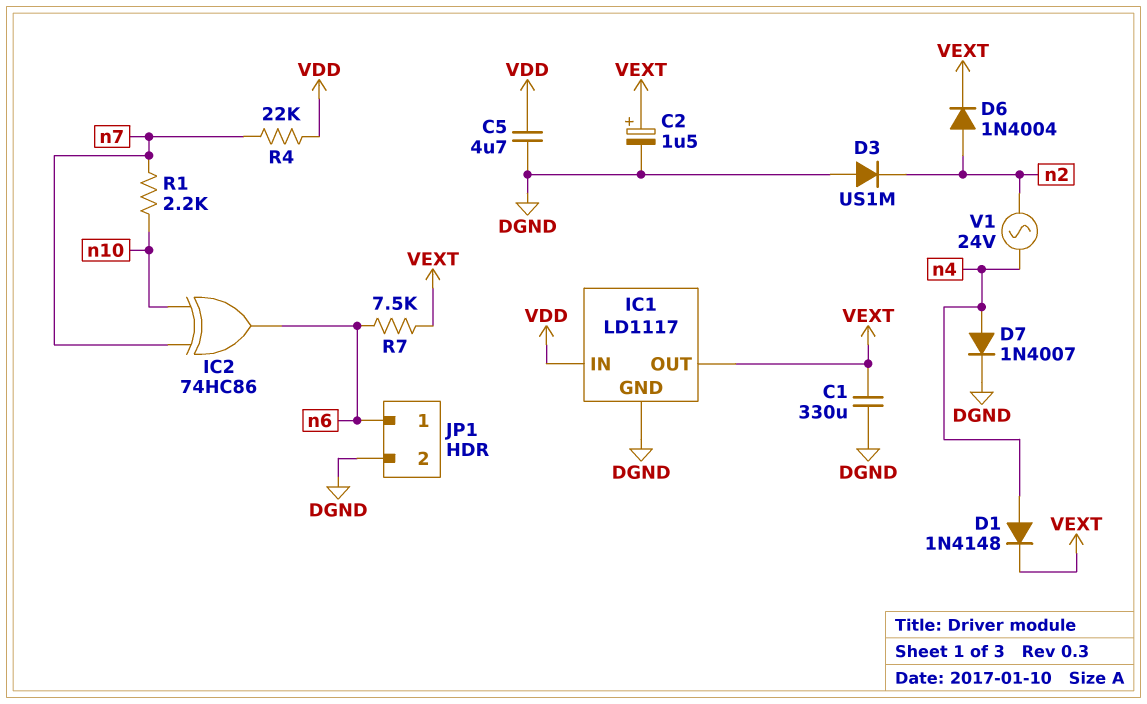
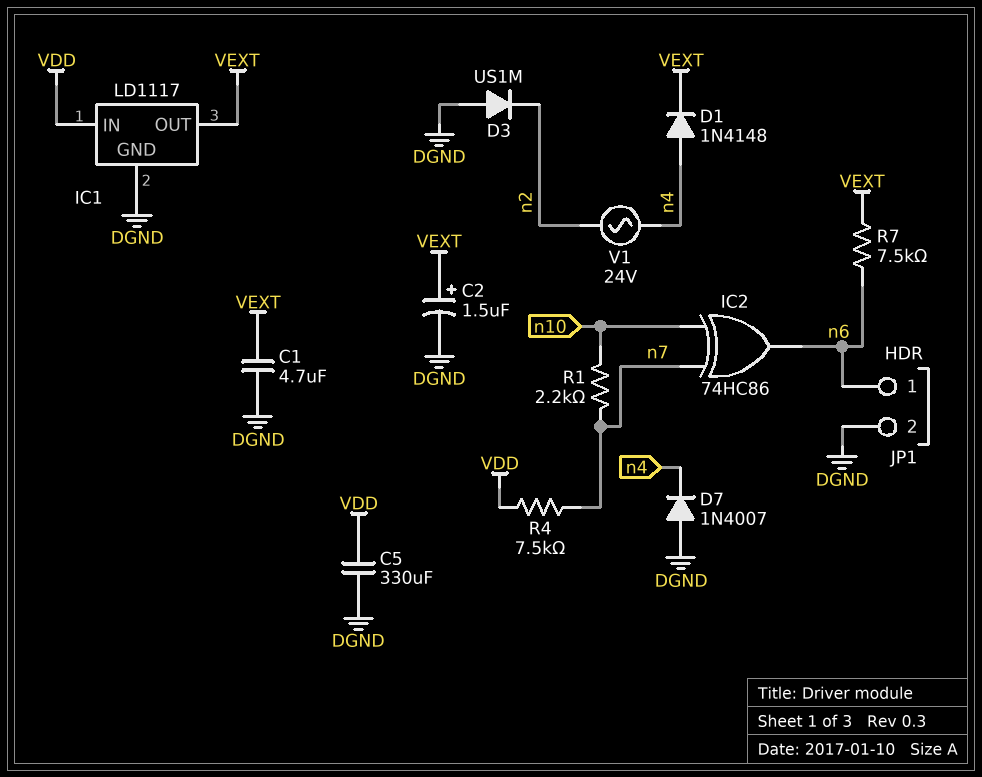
C1: 330uF (DGND, VEXT) -> 4.7uF (DGND, VEXT)
C5: 4.7uF (DGND, VDD) -> 330uF (DGND, VDD)
D6: diode 1N4004 (A n2, K VEXT) -> none
D7: diode 1N4007 (A n4, K DGND) -> diode 1N4007 (A DGND, K n4)
R4: 22k (VDD, n7) -> 7.5k (VDD, n7)

